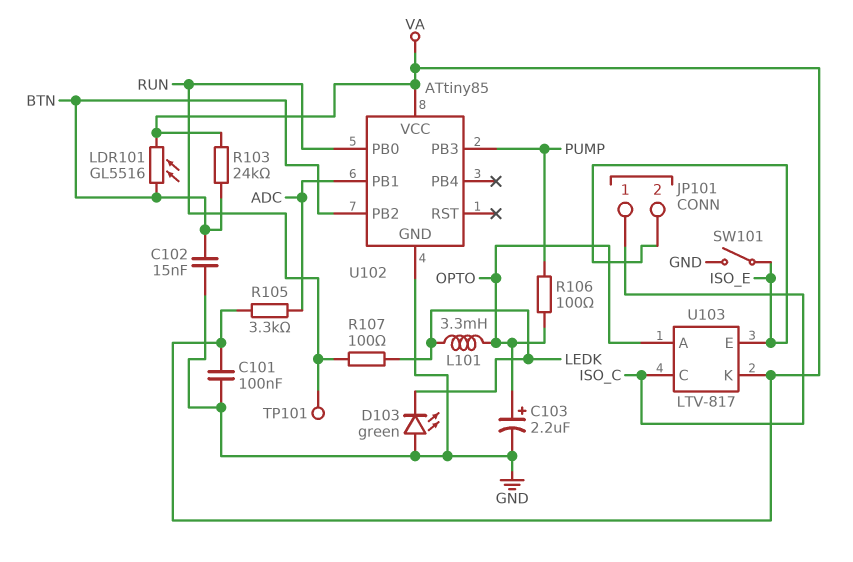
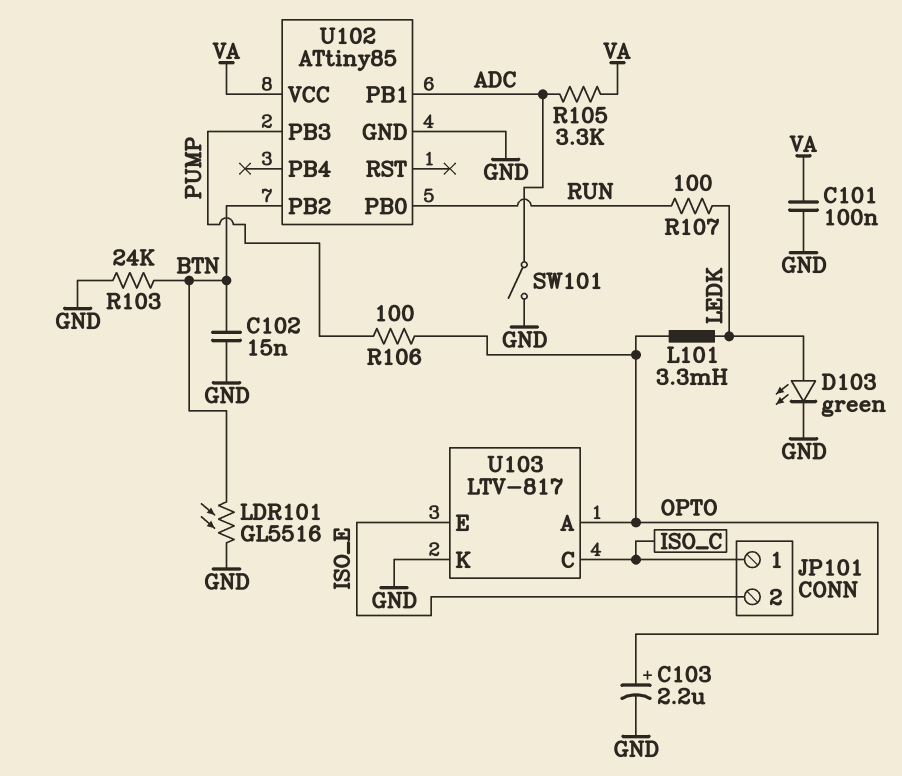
D103: LED green (A GND, K LEDK) -> LED green (A LEDK, K GND)
LDR101: GL5516 (BTN, VA) -> GL5516 (BTN, GND)
R103: 24k (BTN, VA) -> 24k (BTN, GND)
SW101: switch (GND, ISO_E) -> switch (ADC, GND)
TP101: test point (RUN) -> none
U103 pin K: VA -> GND

